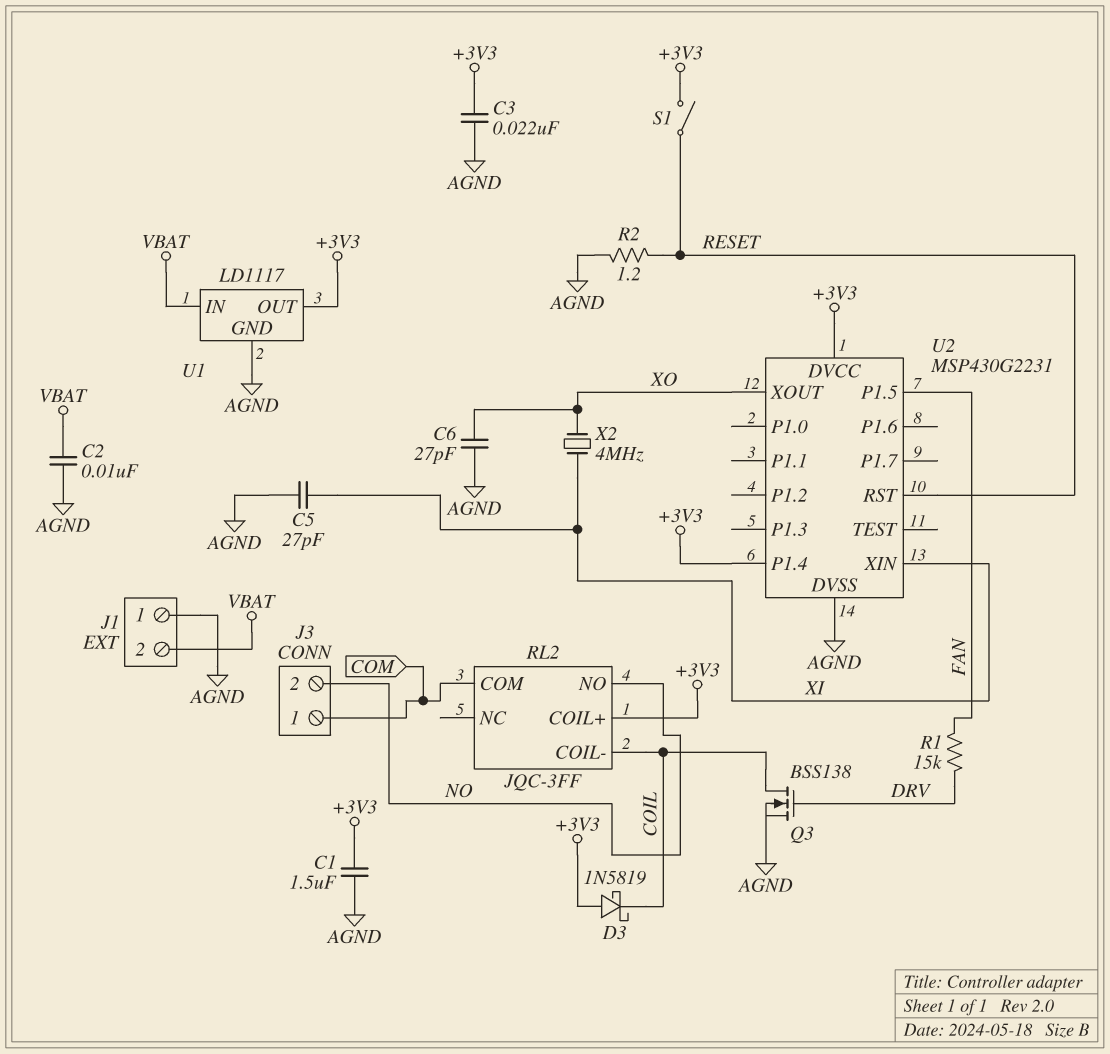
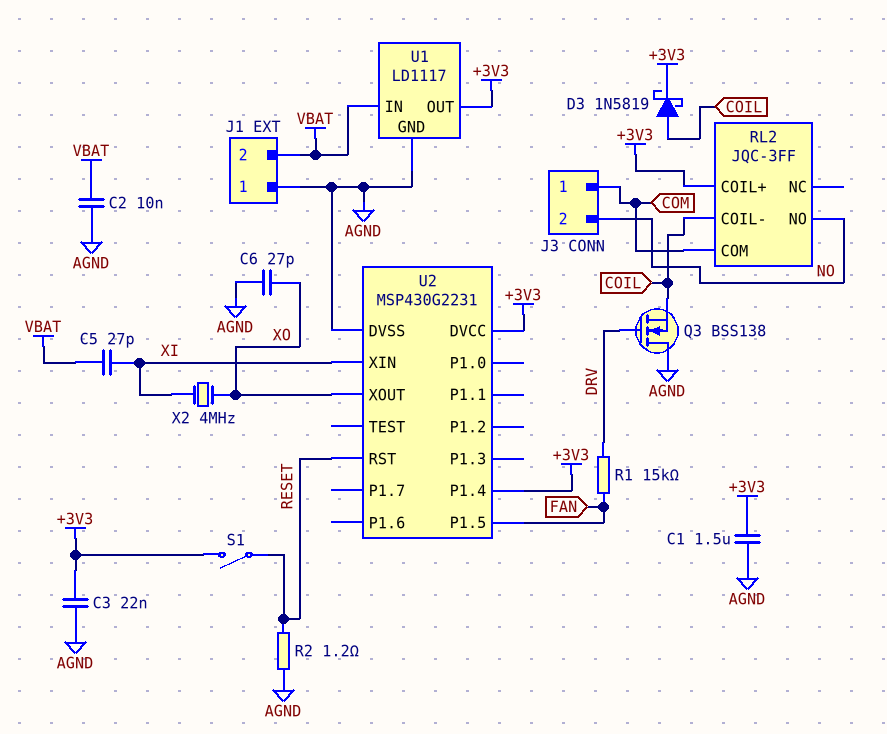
C5: 27pF (AGND, XI) -> 27pF (VBAT, XI)
D3: schottky 1N5819 (A +3V3, K COIL) -> schottky 1N5819 (A COIL, K +3V3)
Q3: NMOS BSS138 (G DRV, D COIL, S AGND) -> NMOS BSS138 (G DRV, D AGND, S COIL)

